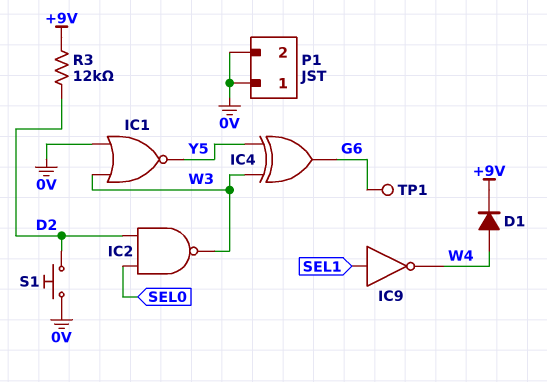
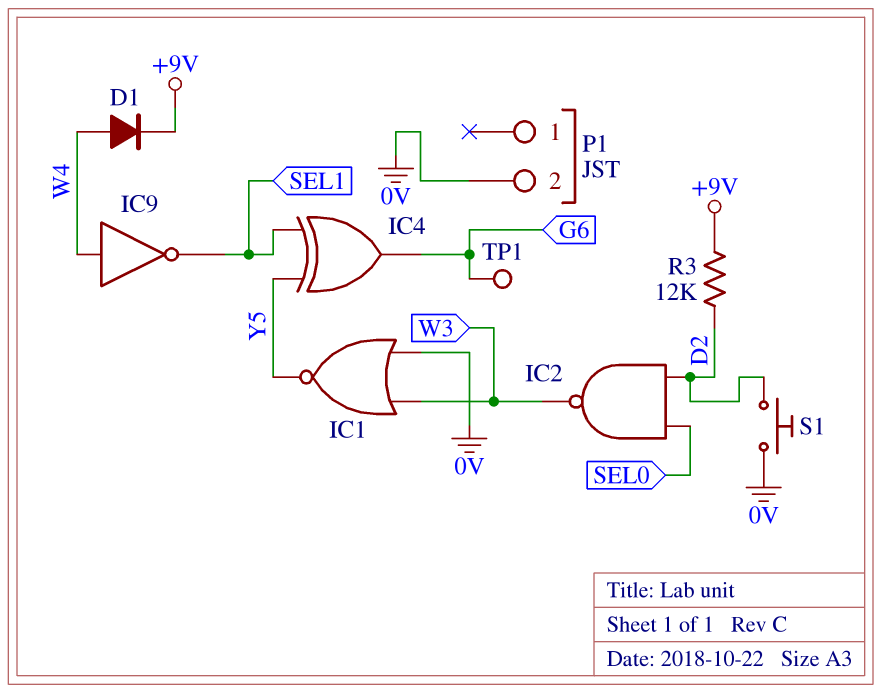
IC4: XOR (in W3, in Y5, out G6) -> XOR (in SEL1, in Y5, out G6)
IC9: NOT (in SEL1, out W4) -> NOT (in W4, out SEL1)
P1 pin 1: 0V -> none

